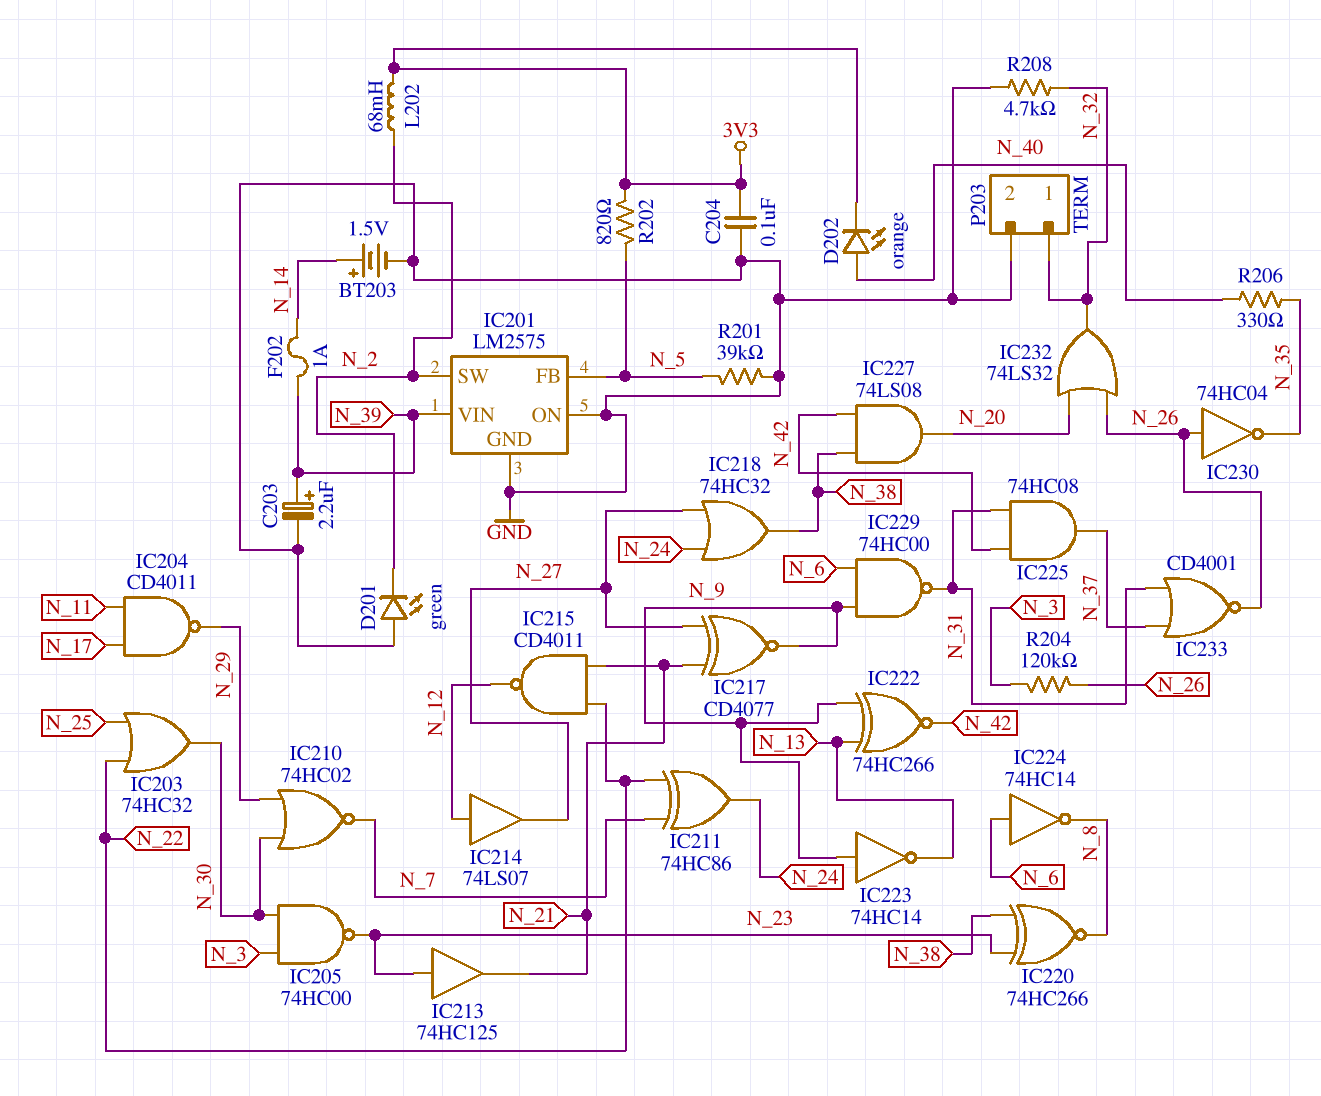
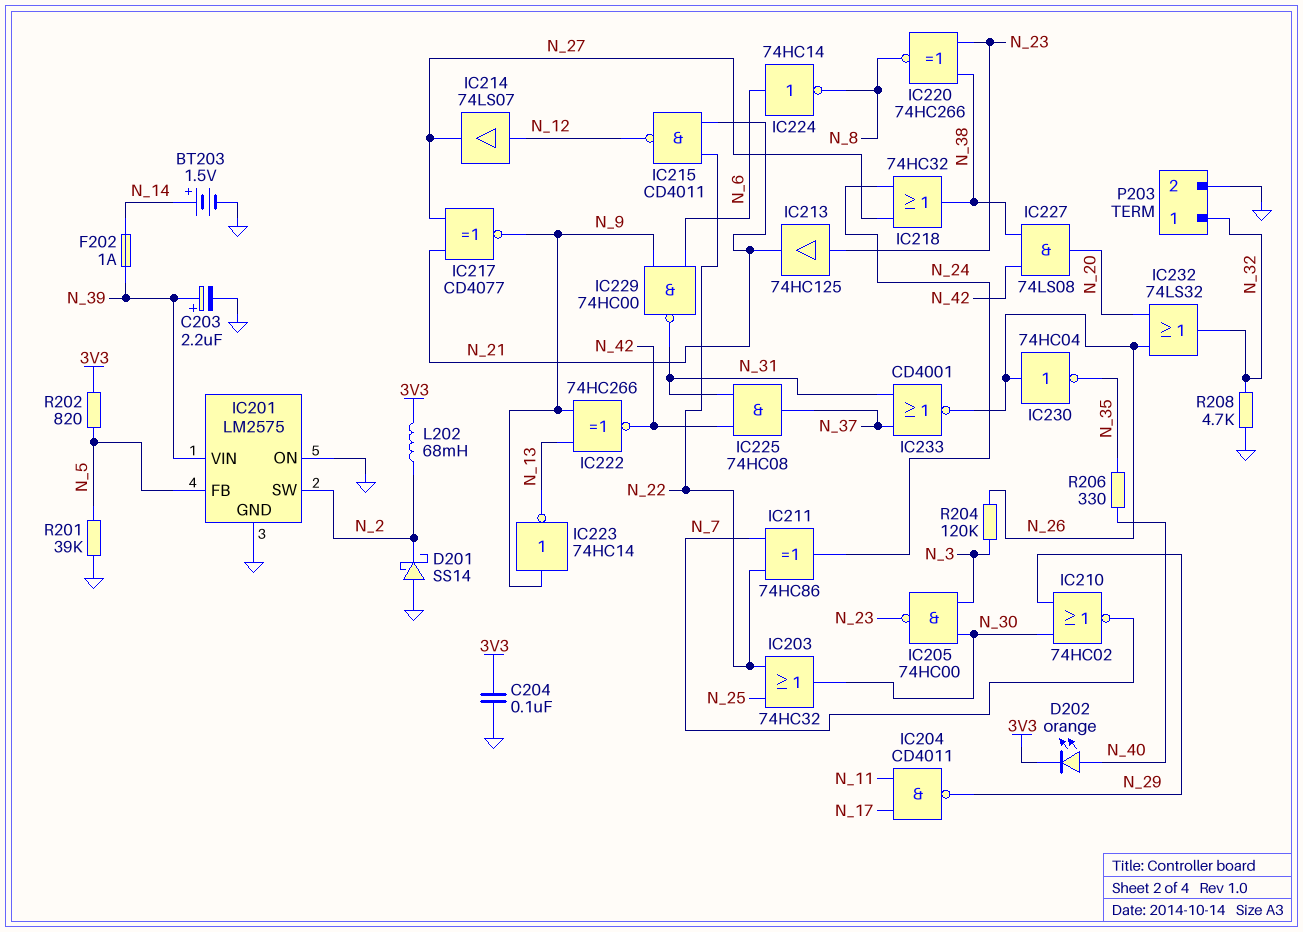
D201: LED green (A GND, K N_2) -> schottky SS14 (A GND, K N_2)

